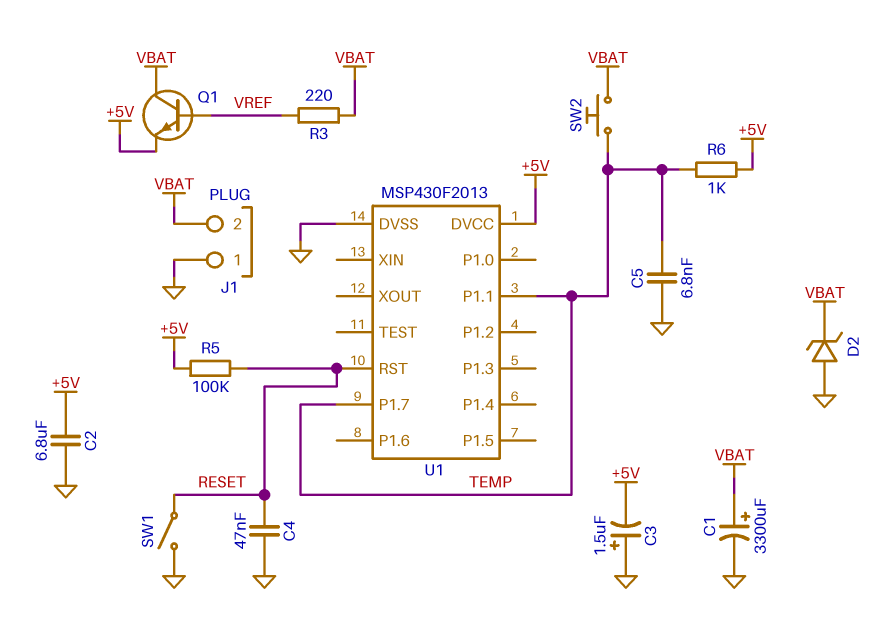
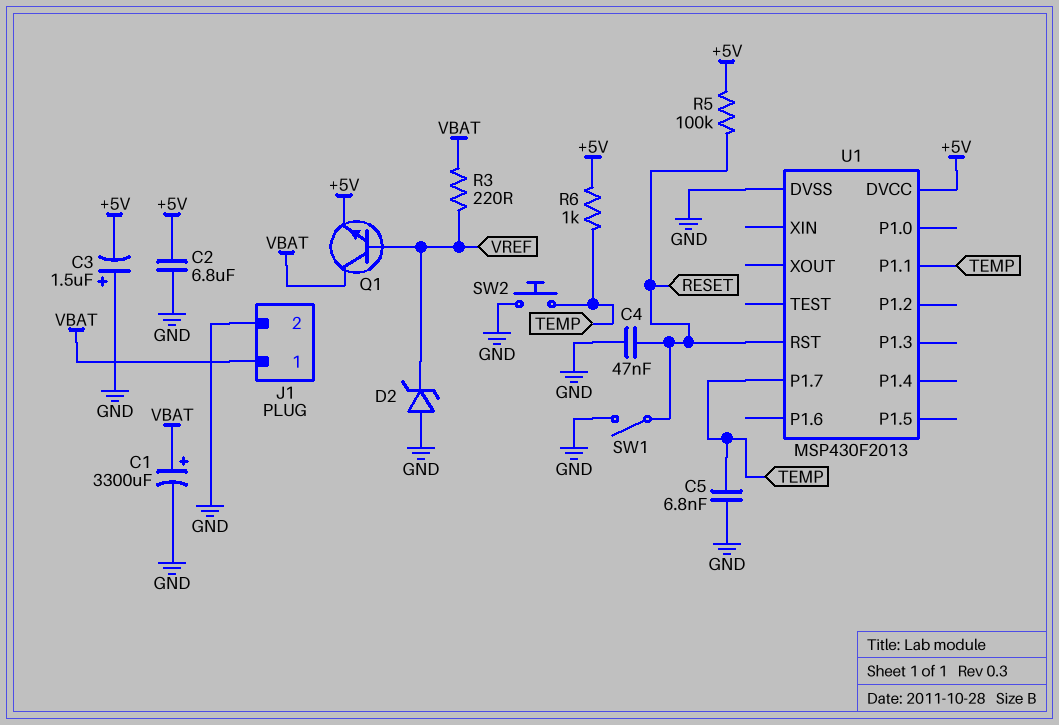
D2: zener (A GND, K VBAT) -> zener (A GND, K VREF)
J1 pin 1: GND -> VBAT
J1 pin 2: VBAT -> GND
SW2: button (TEMP, VBAT) -> button (GND, TEMP)

